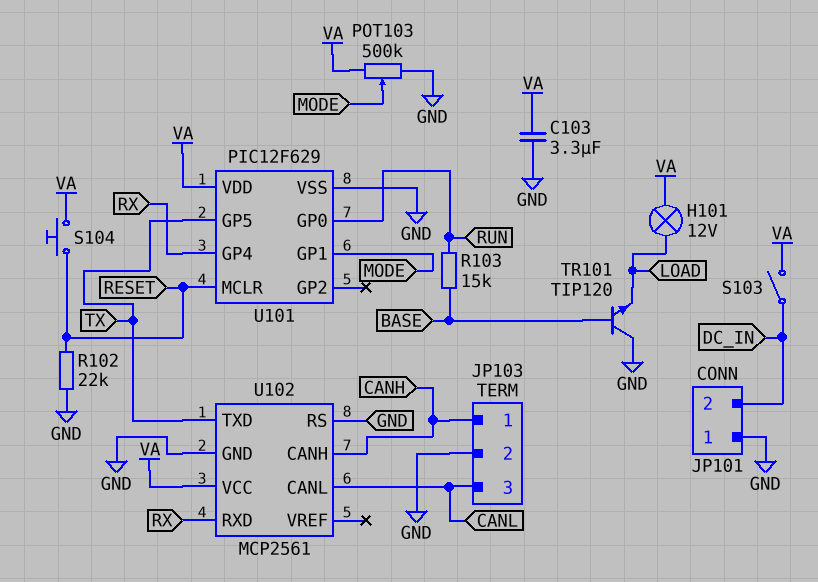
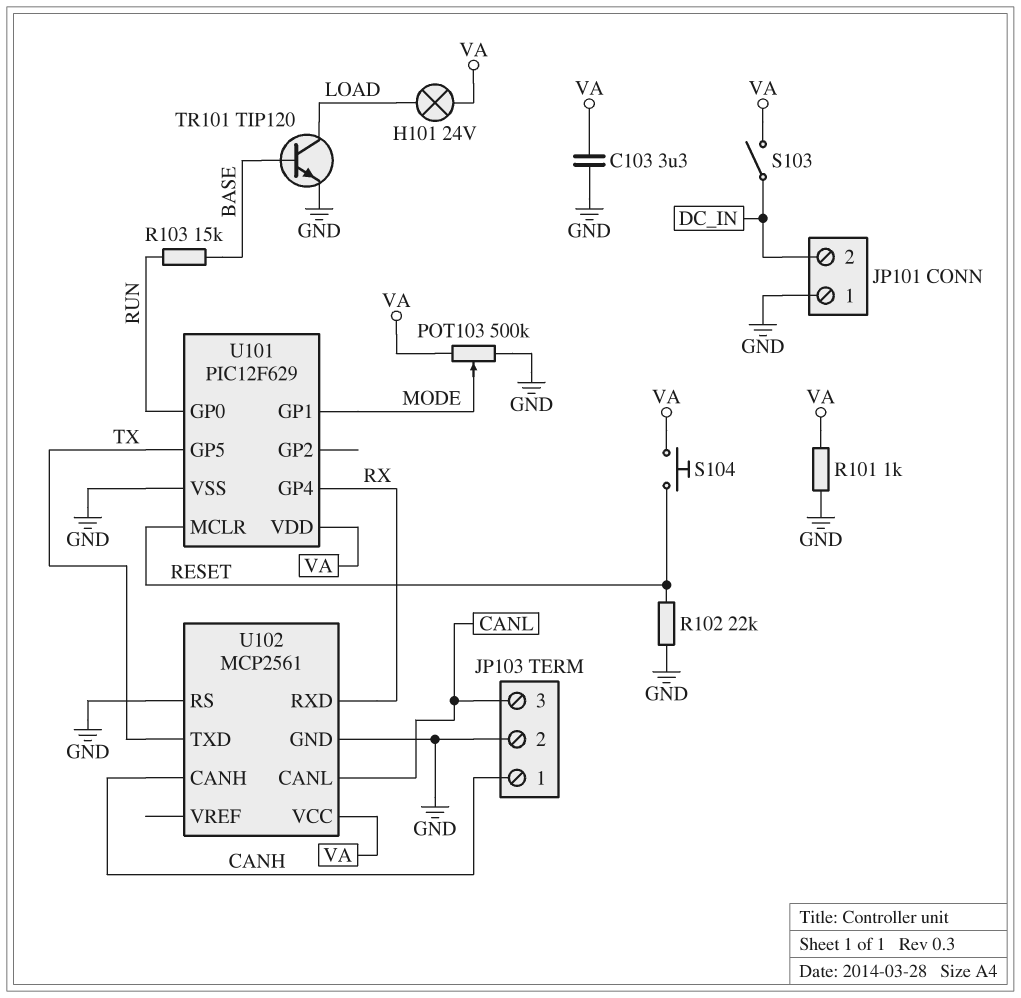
H101: lamp 12V (LOAD, VA) -> lamp 24V (LOAD, VA)
R101: none -> 1k (GND, VA)
TR101: NPN TIP120 (B BASE, C GND, E LOAD) -> NPN TIP120 (B BASE, C LOAD, E GND)

